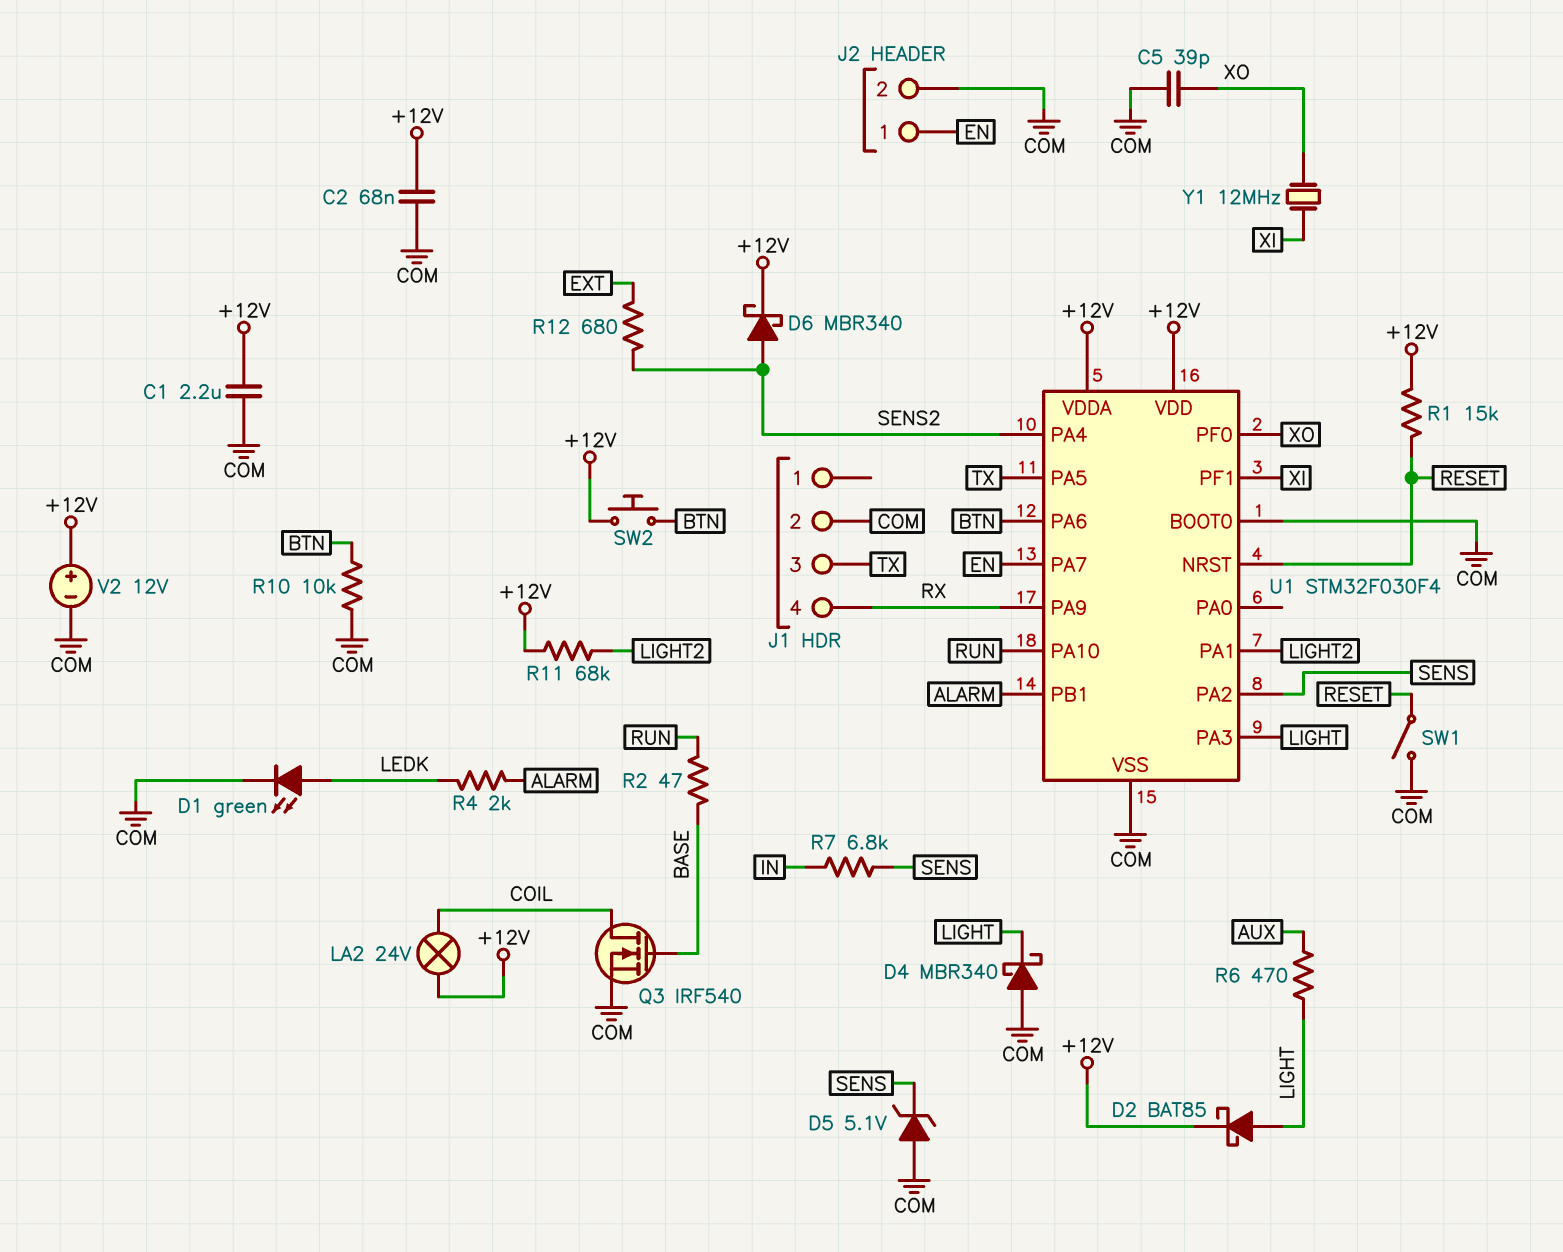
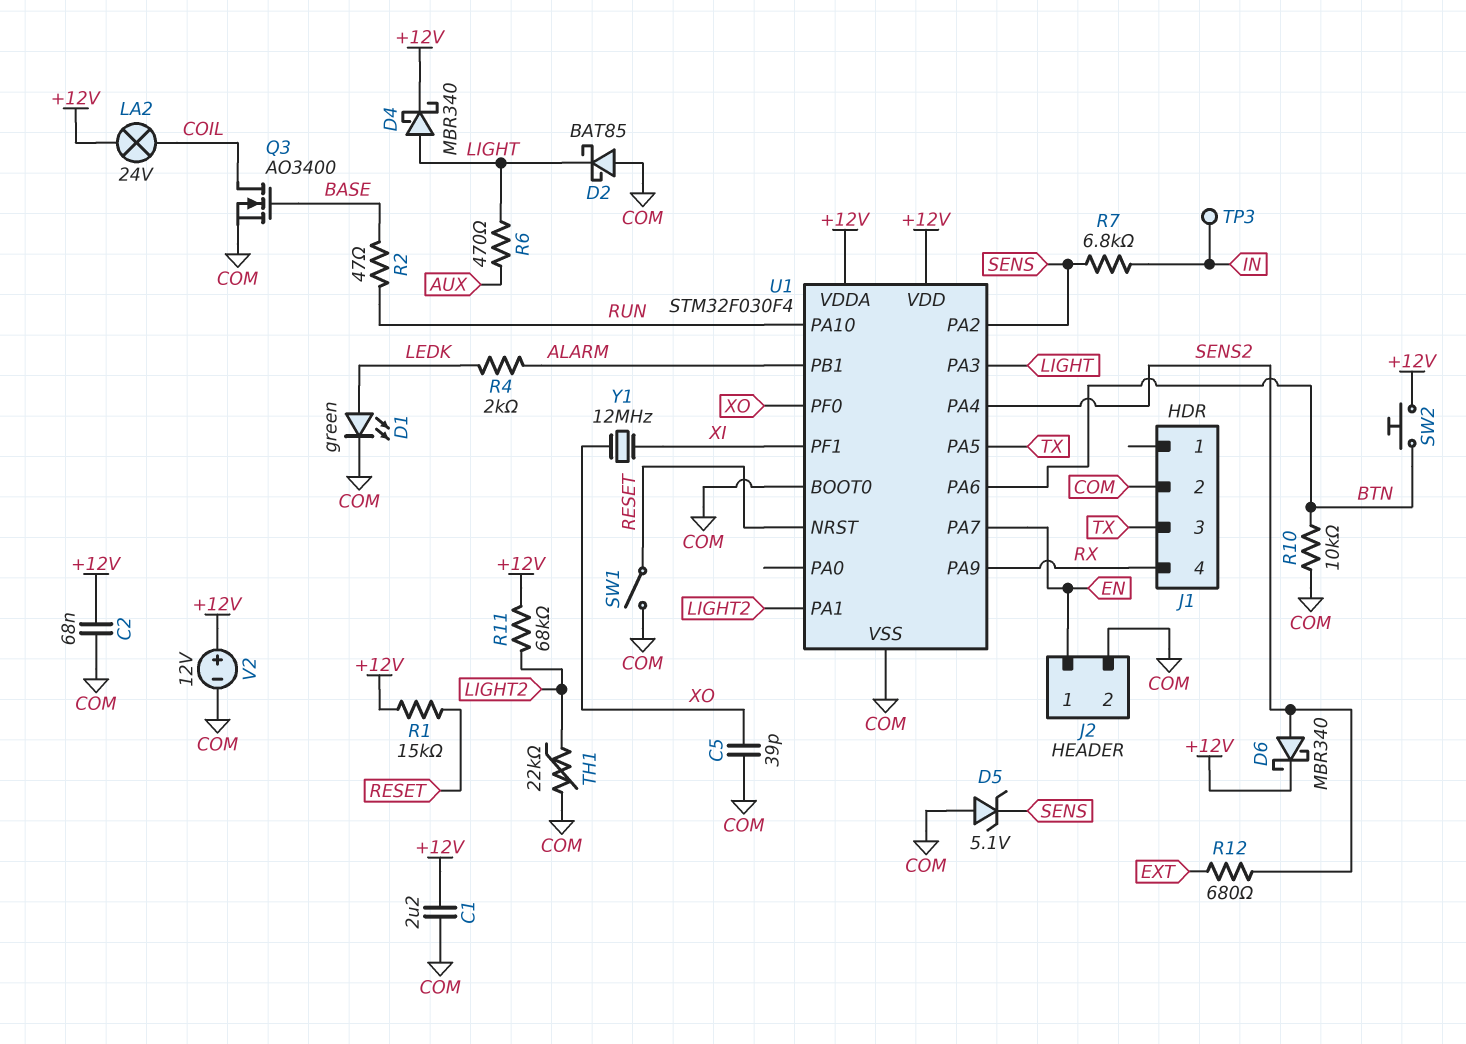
D2: schottky BAT85 (A LIGHT, K +12V) -> schottky BAT85 (A COM, K LIGHT)
D4: schottky MBR340 (A COM, K LIGHT) -> schottky MBR340 (A LIGHT, K +12V)
Q3: NMOS IRF540 (G BASE, D COIL, S COM) -> NMOS AO3400 (G BASE, D COIL, S COM)
TH1: none -> 22k (COM, LIGHT2)
TP3: none -> test point (IN)

